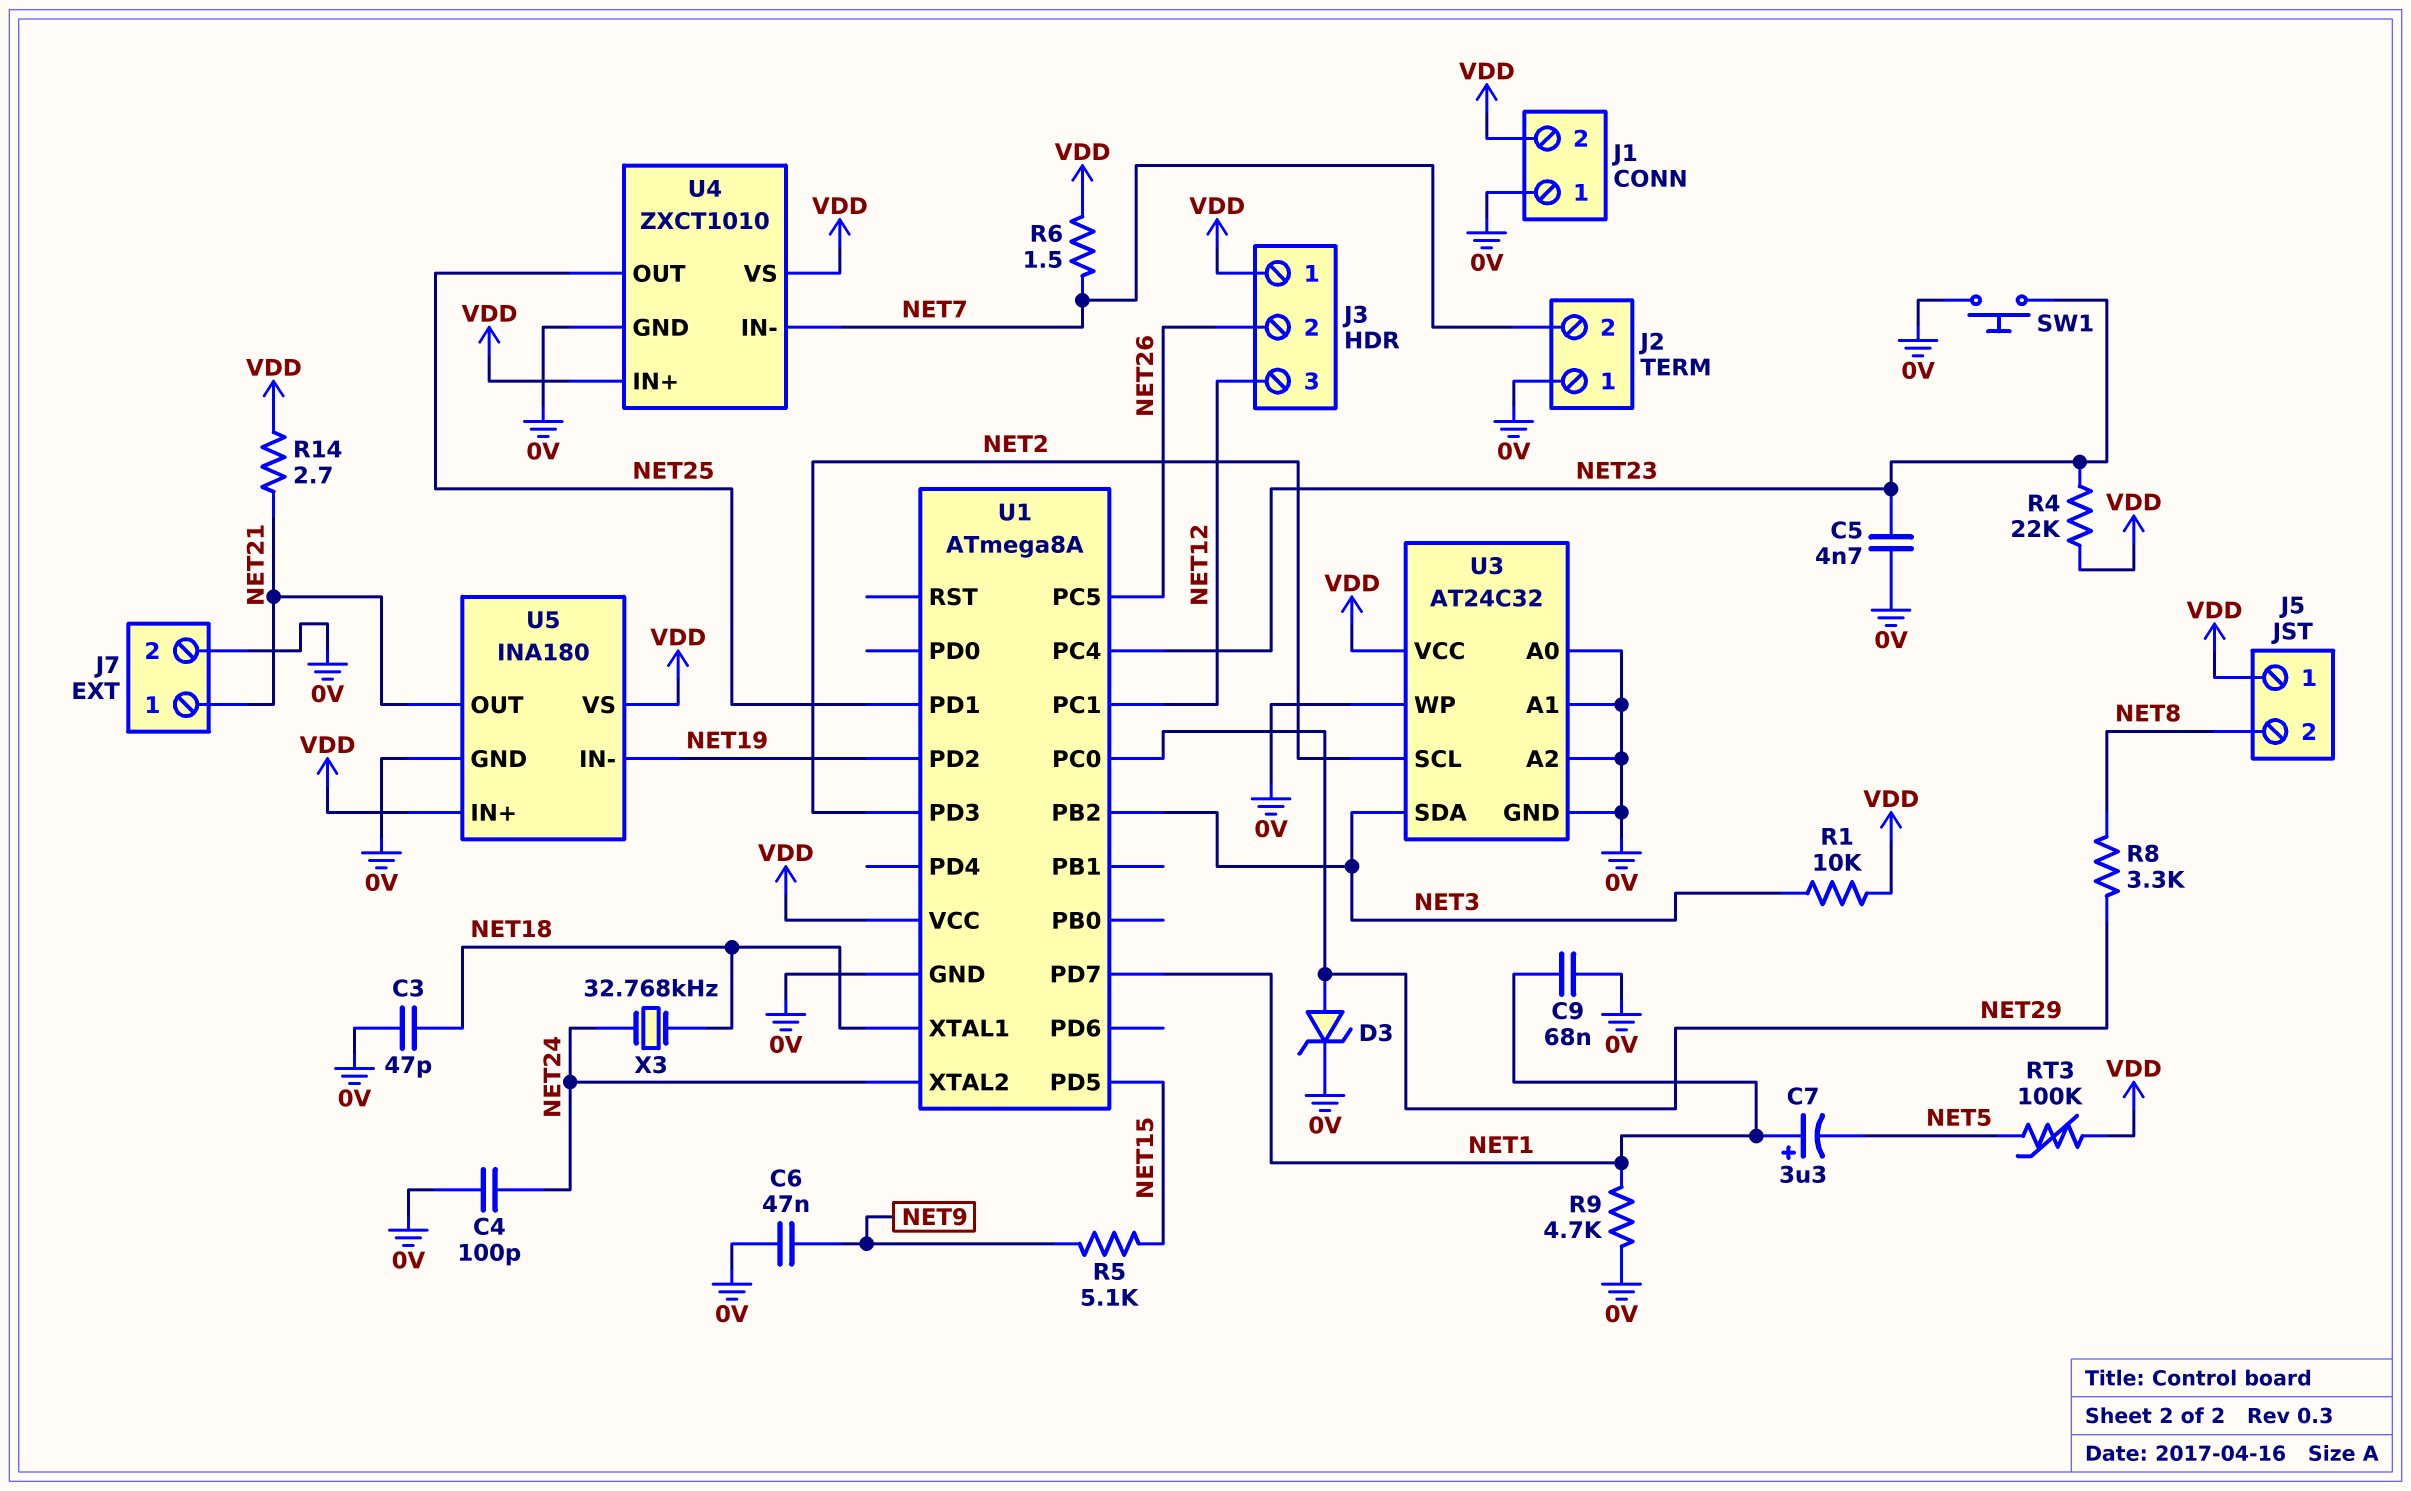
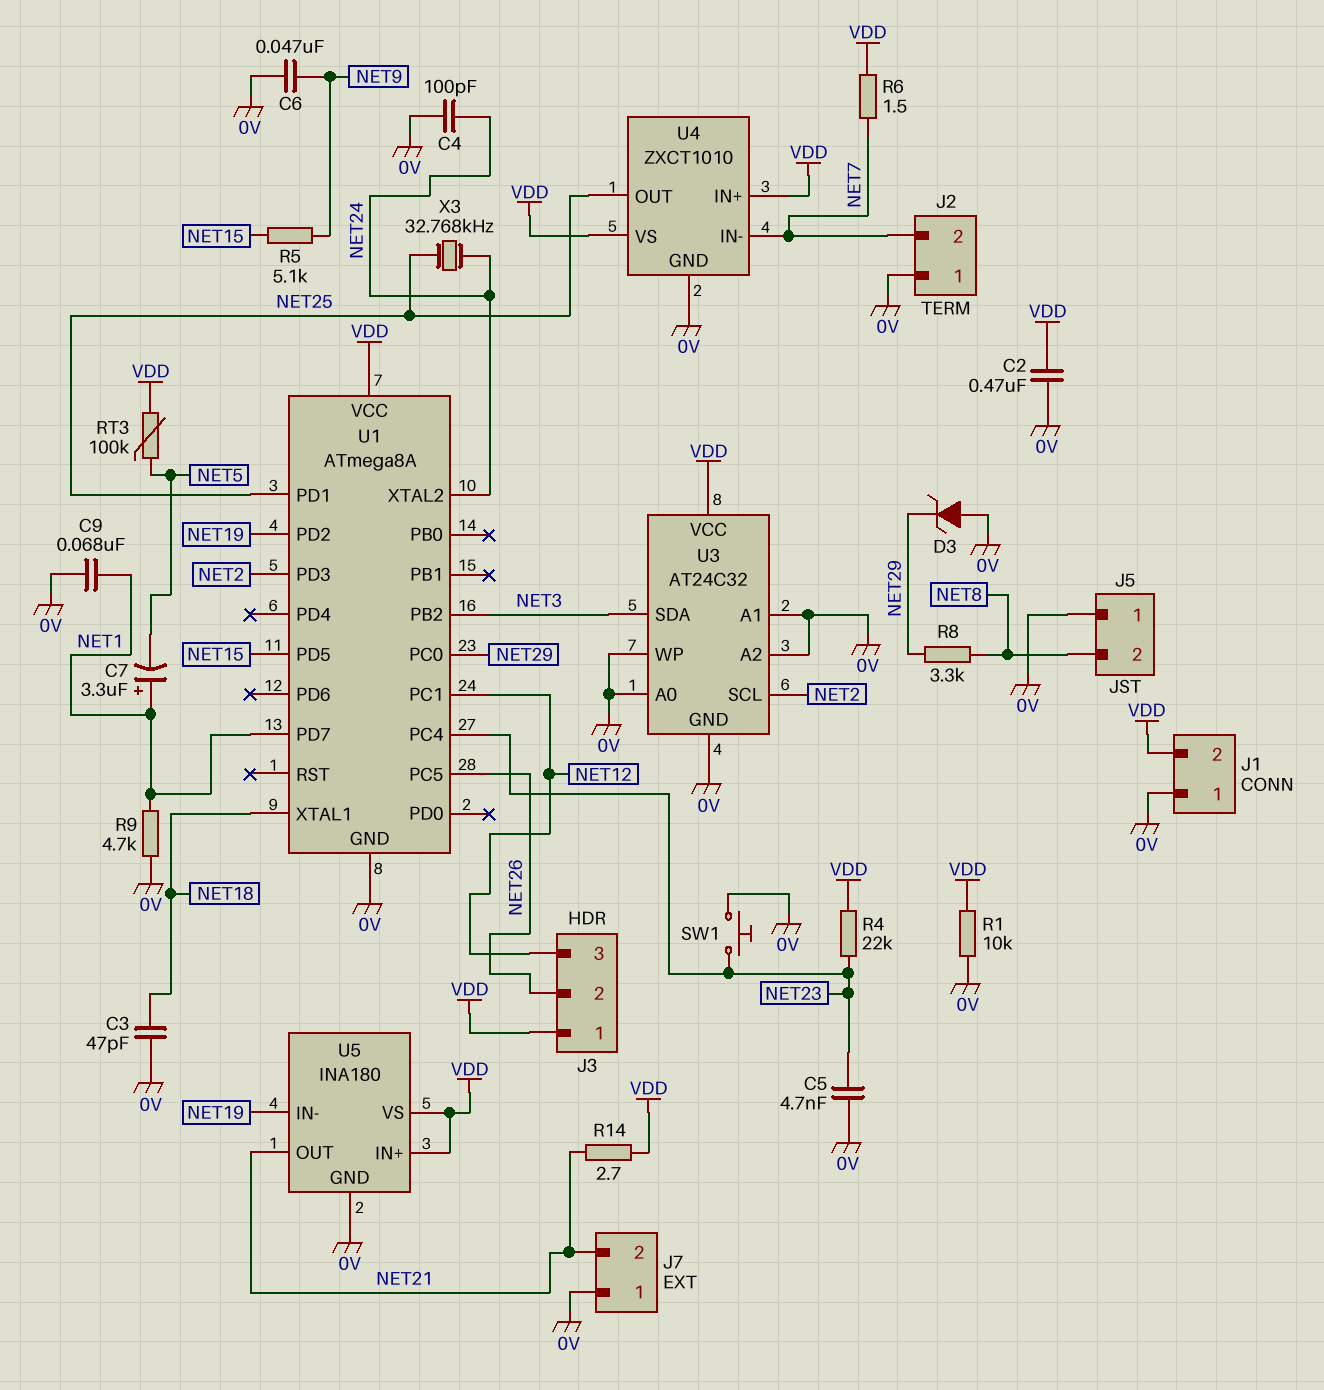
C2: none -> 470nF (0V, VDD)
D3: zener (A NET29, K 0V) -> zener (A 0V, K NET29)
J5 pin 1: VDD -> 0V
J7 pin 1: NET21 -> 0V
J7 pin 2: 0V -> NET21
R1: 10k (NET3, VDD) -> 10k (0V, VDD)
X3: 32.768kHz (NET18, NET24) -> 32.768kHz (NET24, NET25)

